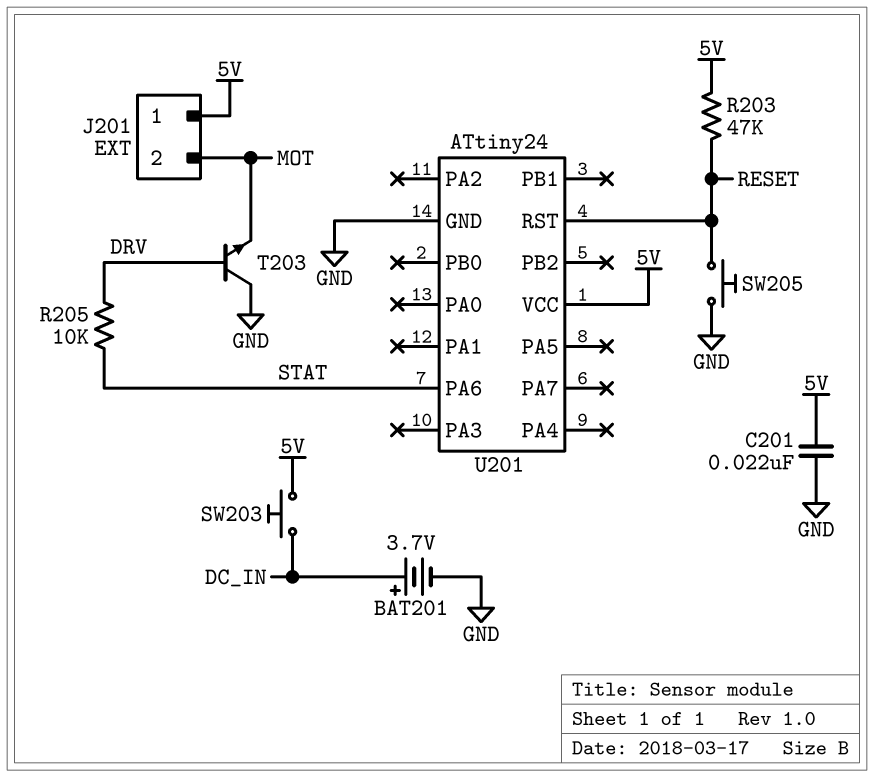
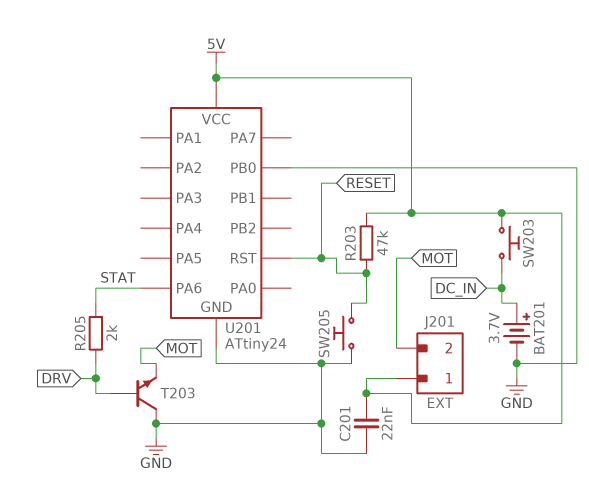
R205: 10k (DRV, STAT) -> 2k (DRV, STAT)
U201 pin PB0: none -> GND

